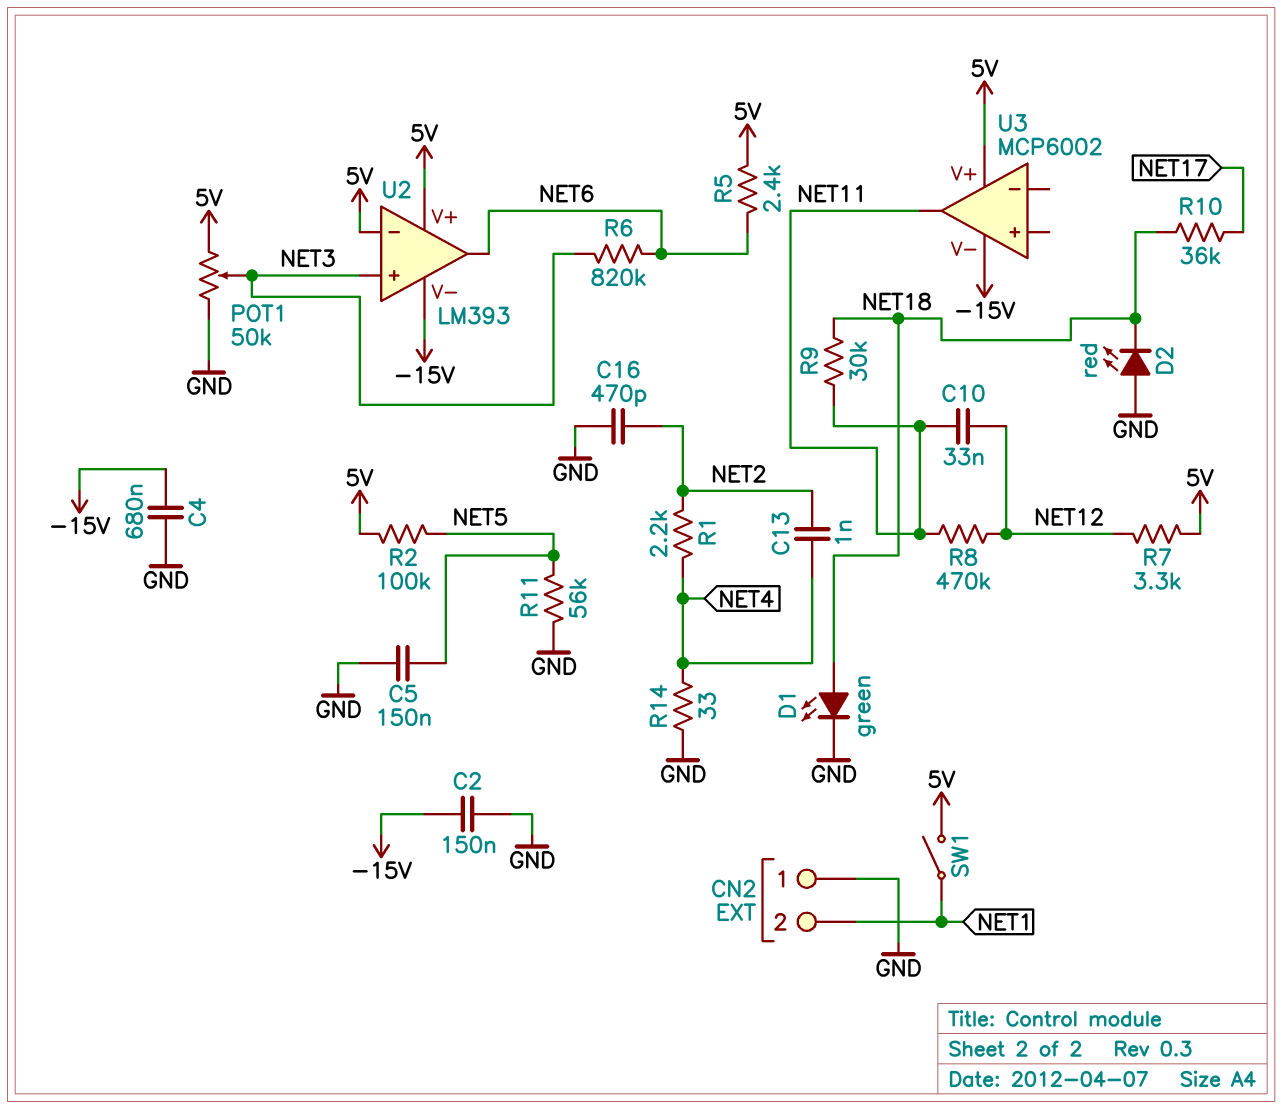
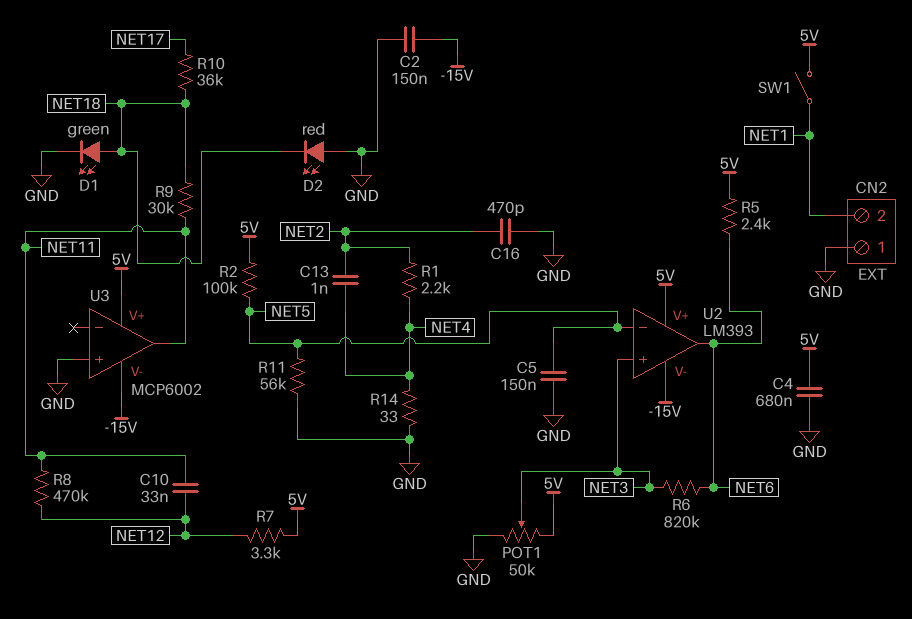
C4: 680nF (-15V, GND) -> 680nF (5V, GND)
U2 pin in-: 5V -> NET5
U3 pin in+: none -> GND

